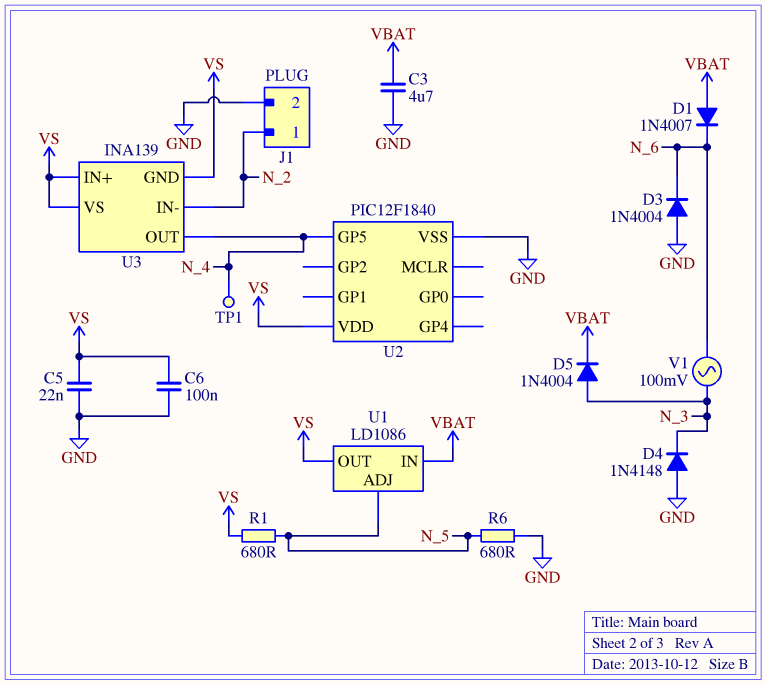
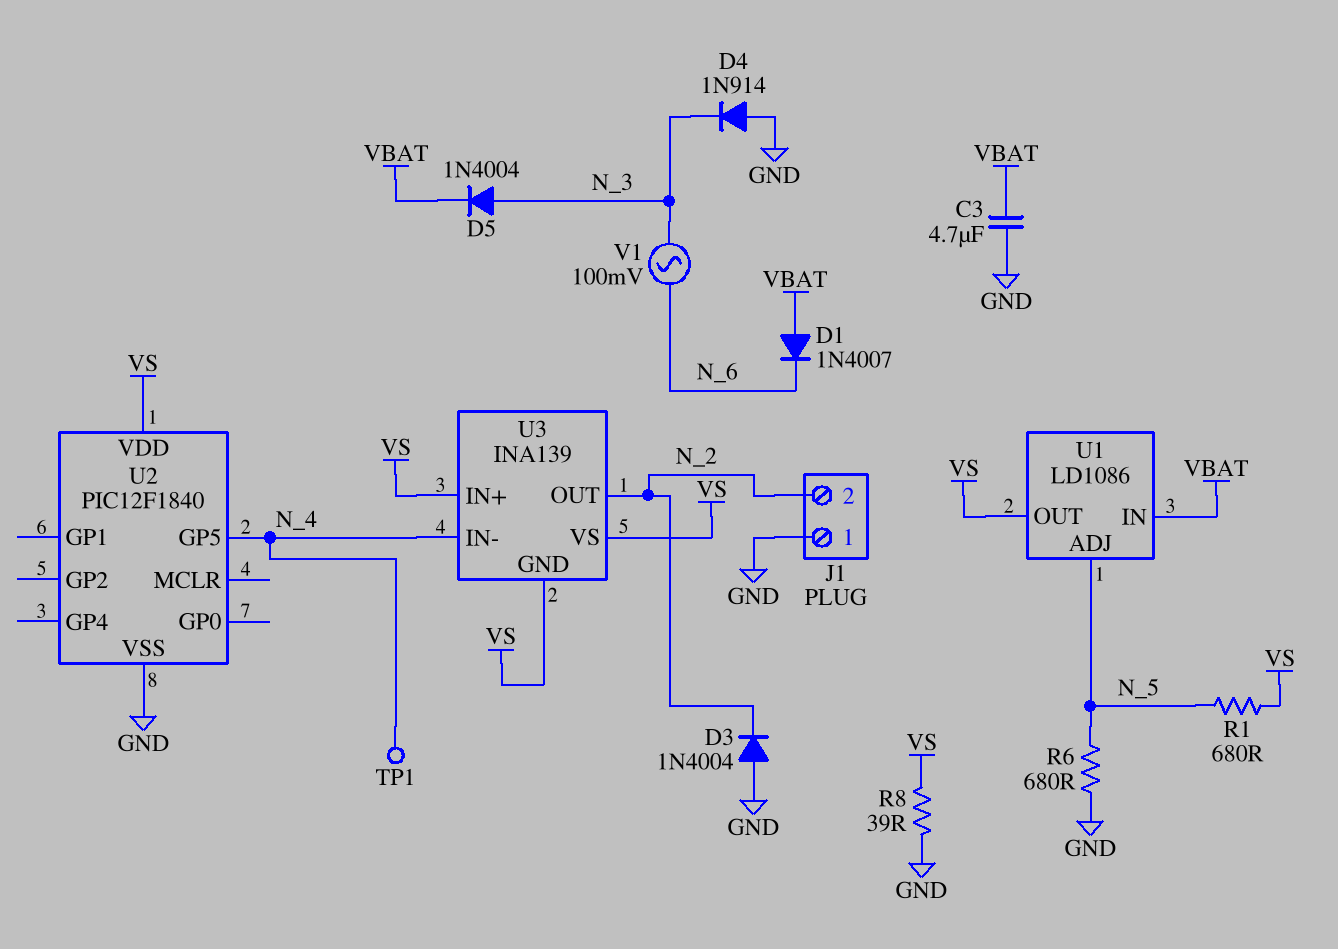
C5: 22nF (GND, VS) -> none
C6: 100nF (GND, VS) -> none
D3: diode 1N4004 (A GND, K N_6) -> diode 1N4004 (A GND, K N_2)
D4: diode 1N4148 (A GND, K N_3) -> diode 1N914 (A GND, K N_3)
J1 pin 1: N_2 -> GND
J1 pin 2: GND -> N_2
R8: none -> 39 (GND, VS)
U3 pin IN-: N_2 -> N_4
U3 pin OUT: N_4 -> N_2

